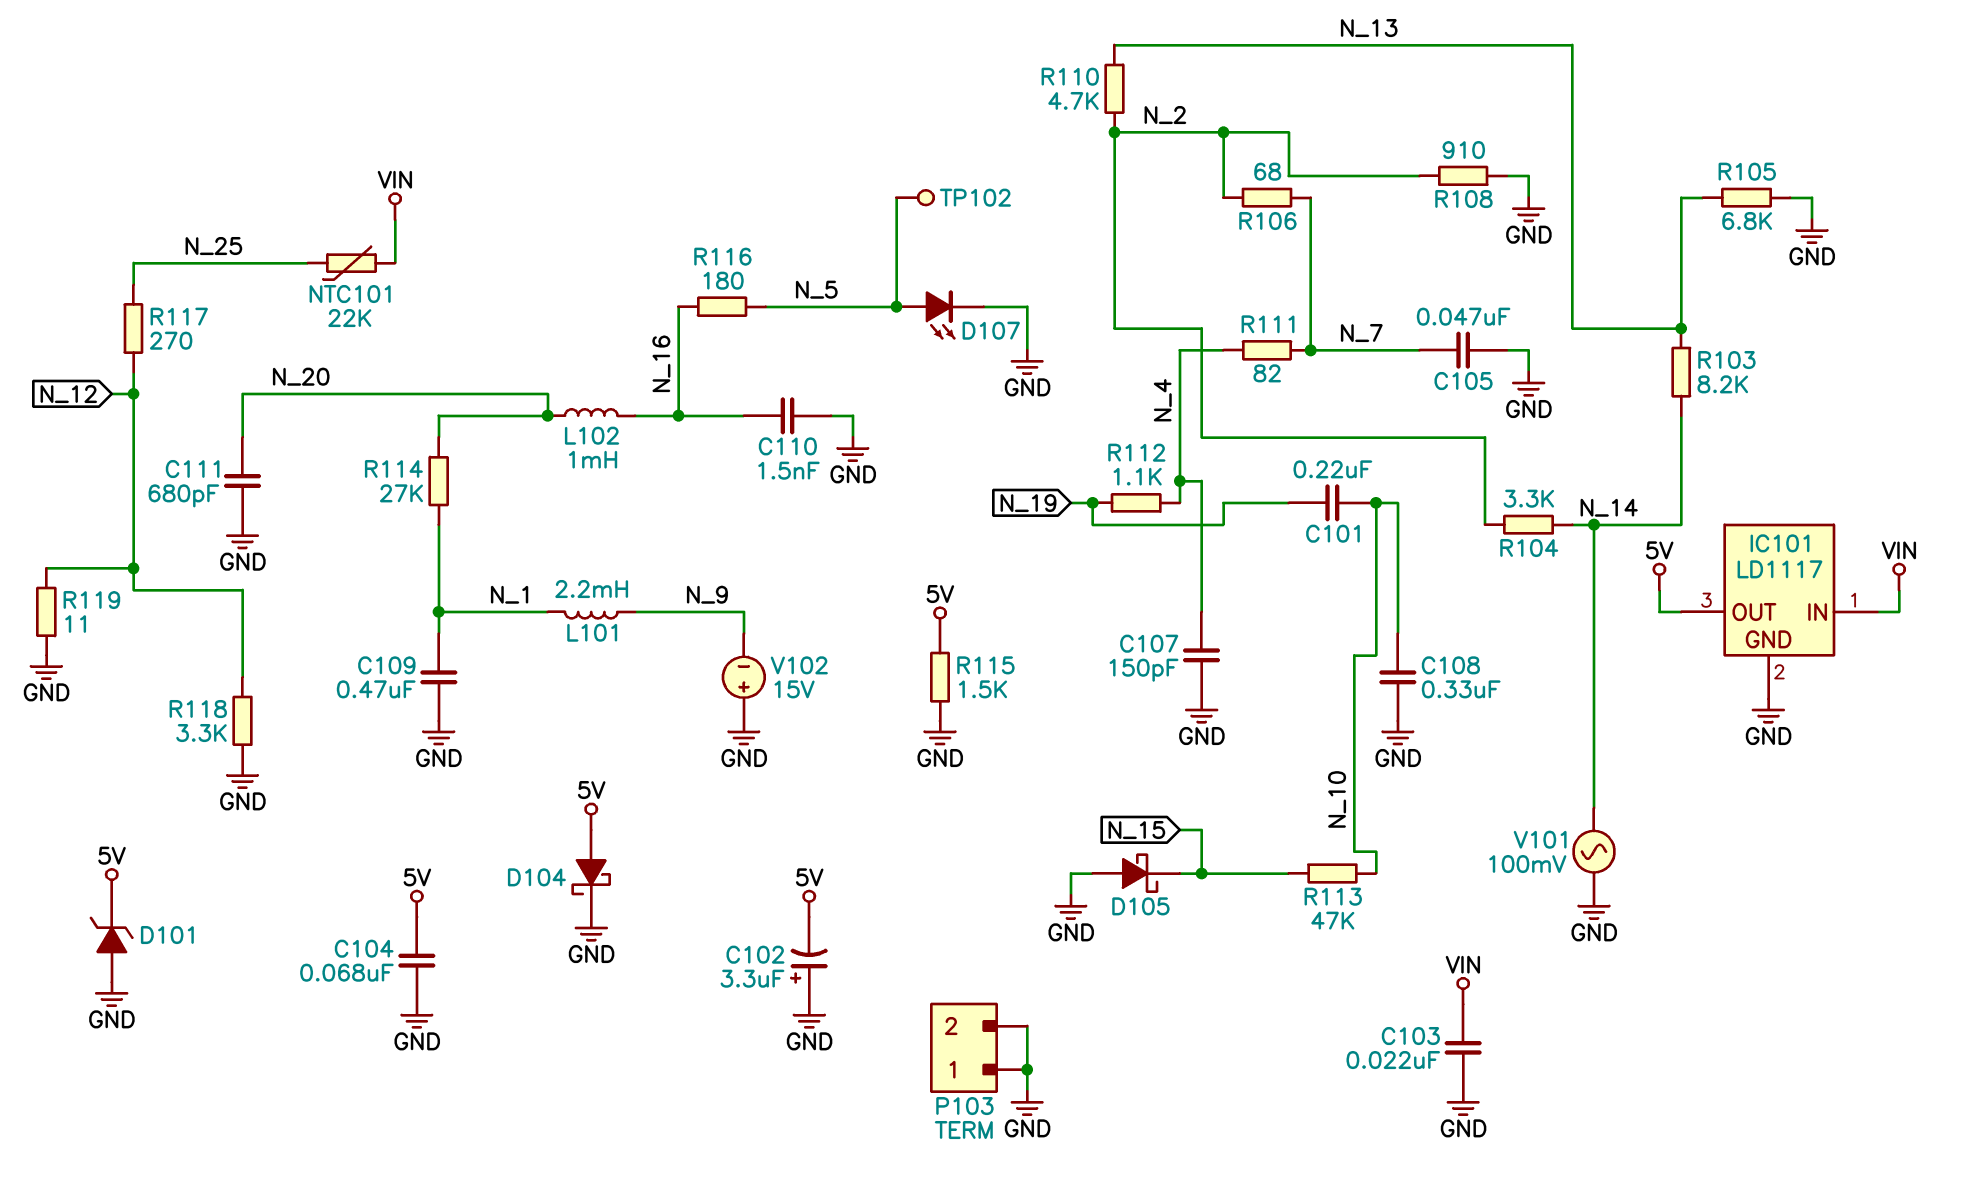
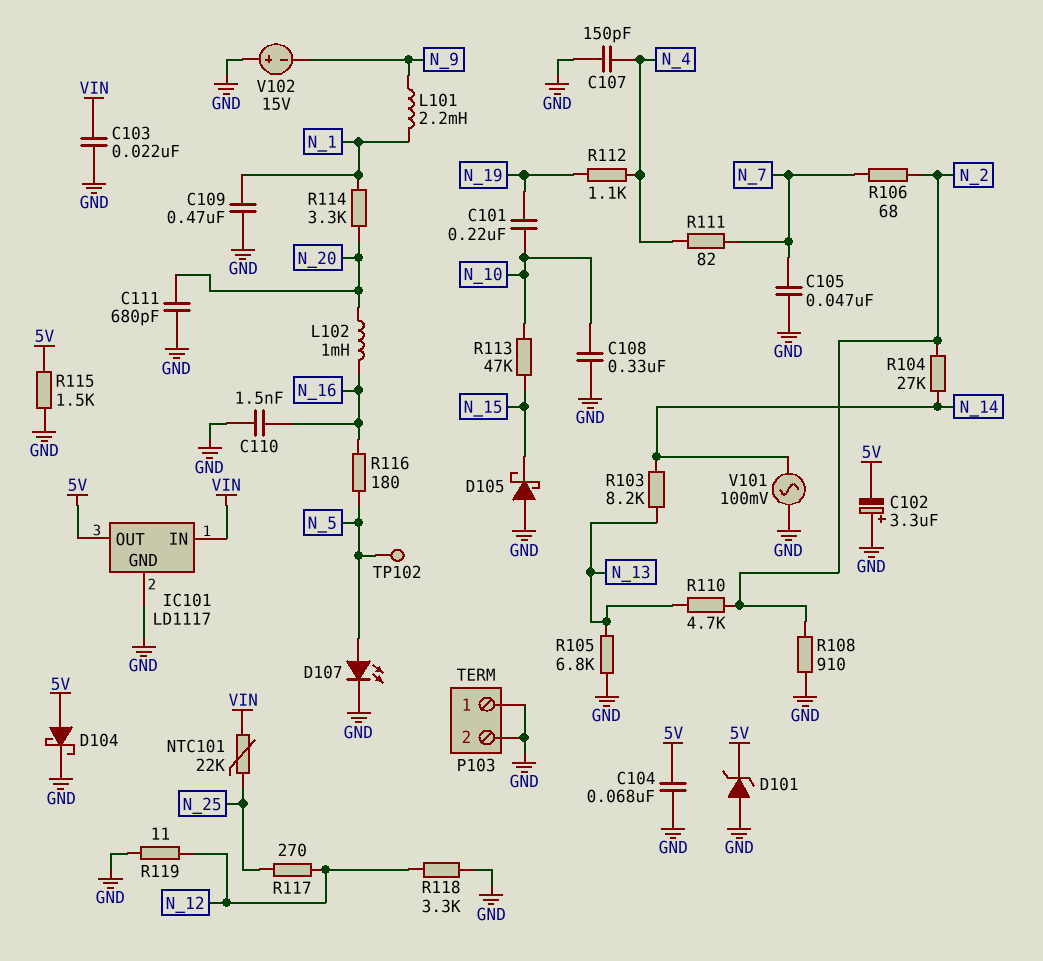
R104: 3.3k (N_2, N_14) -> 27k (N_2, N_14)
R114: 27k (N_1, N_20) -> 3.3k (N_1, N_20)

